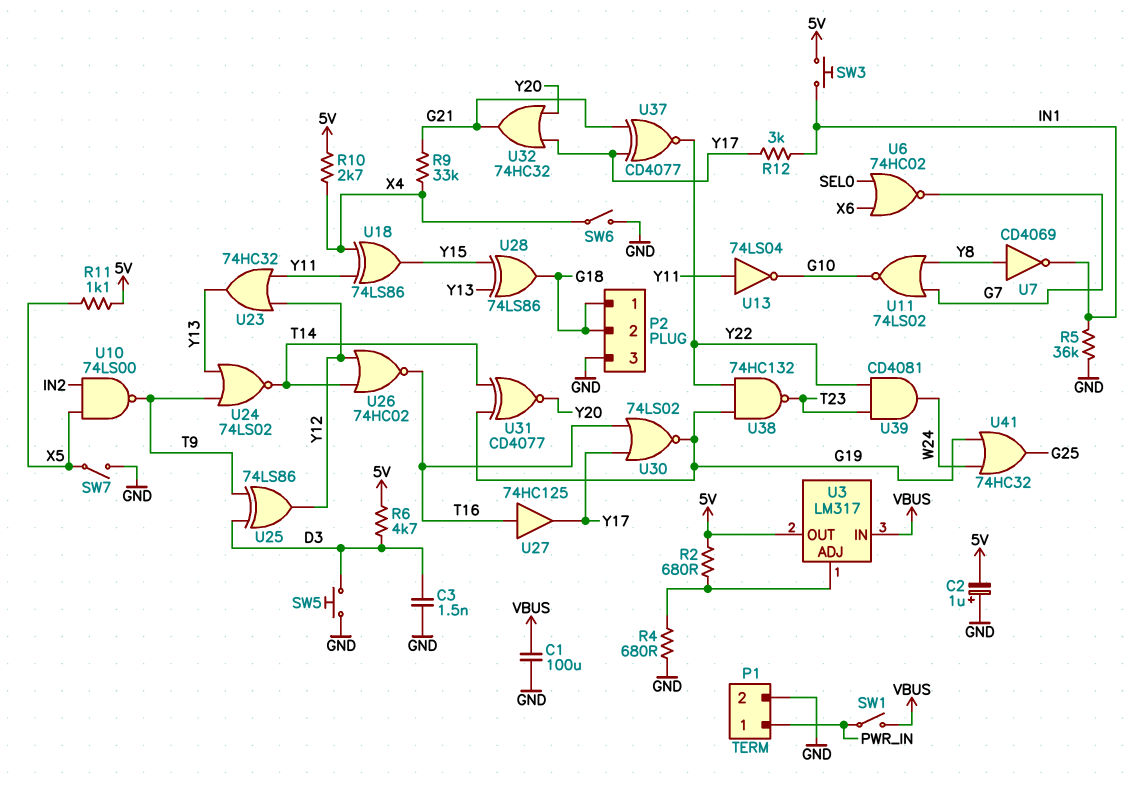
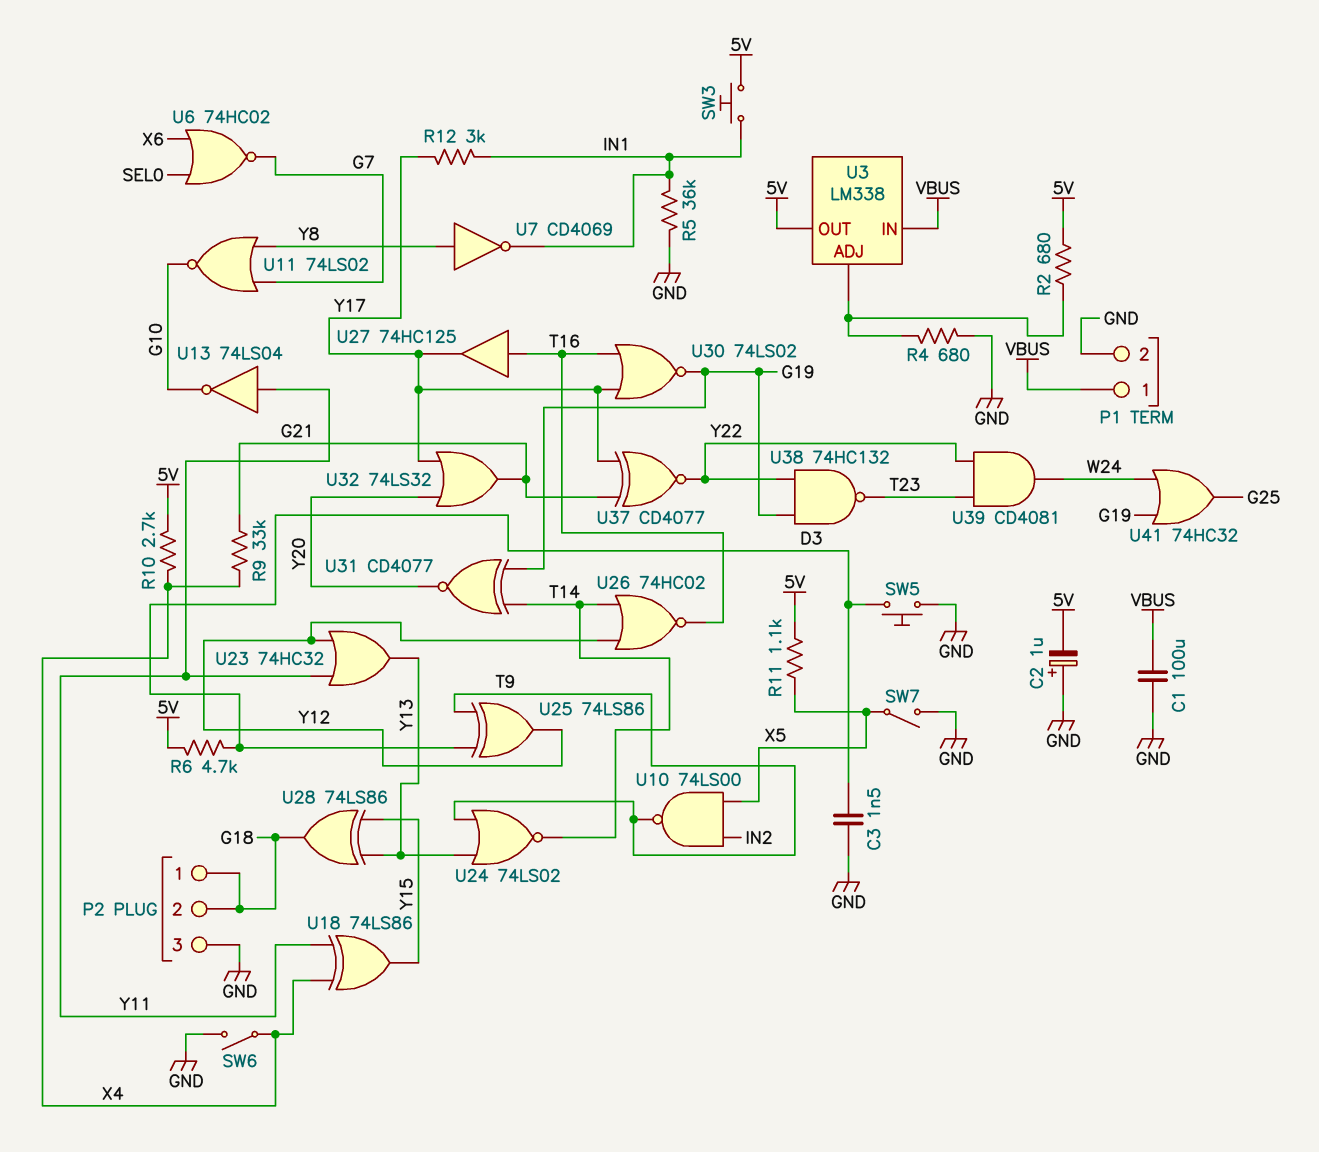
P1 pin 1: PWR_IN -> VBUS
SW1: switch (PWR_IN, VBUS) -> none
U3: LM317 -> LM338
U32: OR 74HC32 (in Y17, in Y20, out G21) -> OR 74LS32 (in Y17, in Y20, out G21)

